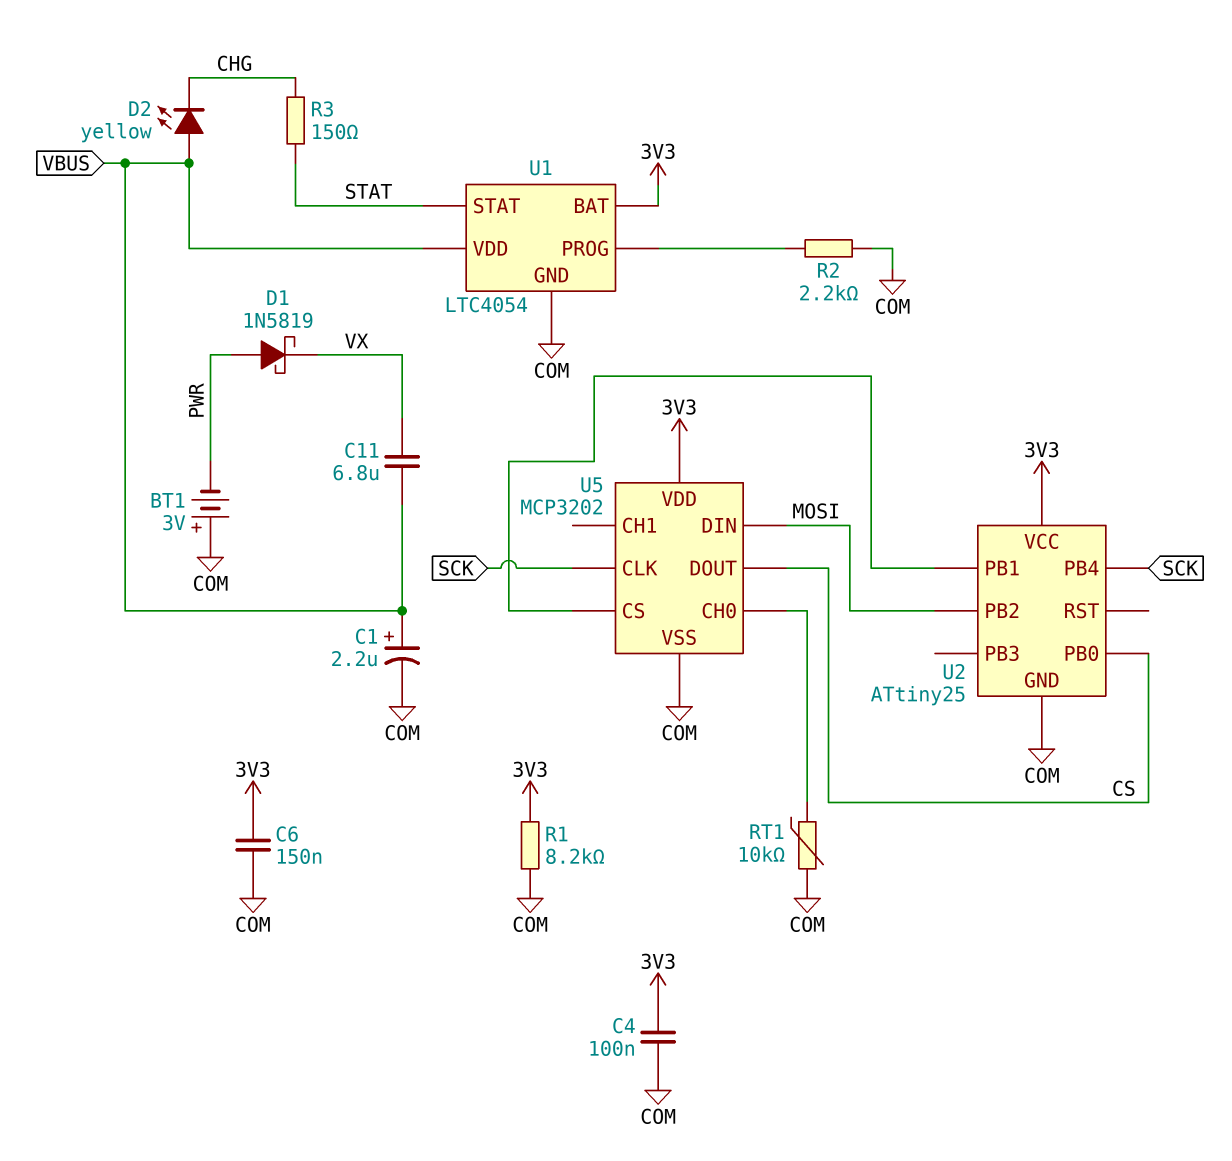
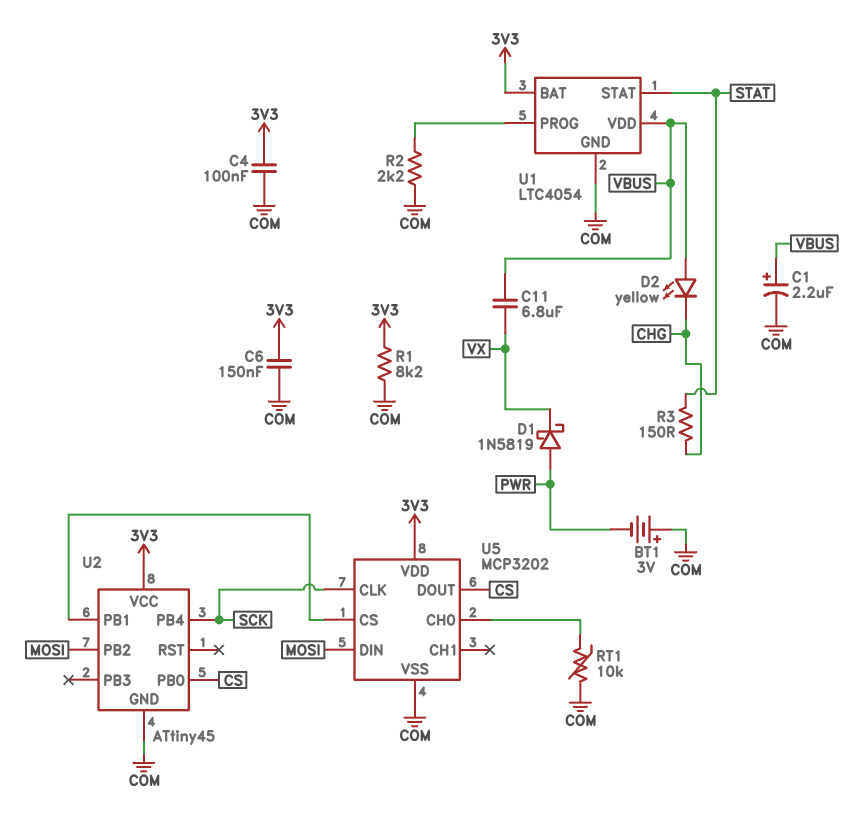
U2: ATtiny25 -> ATtiny45

